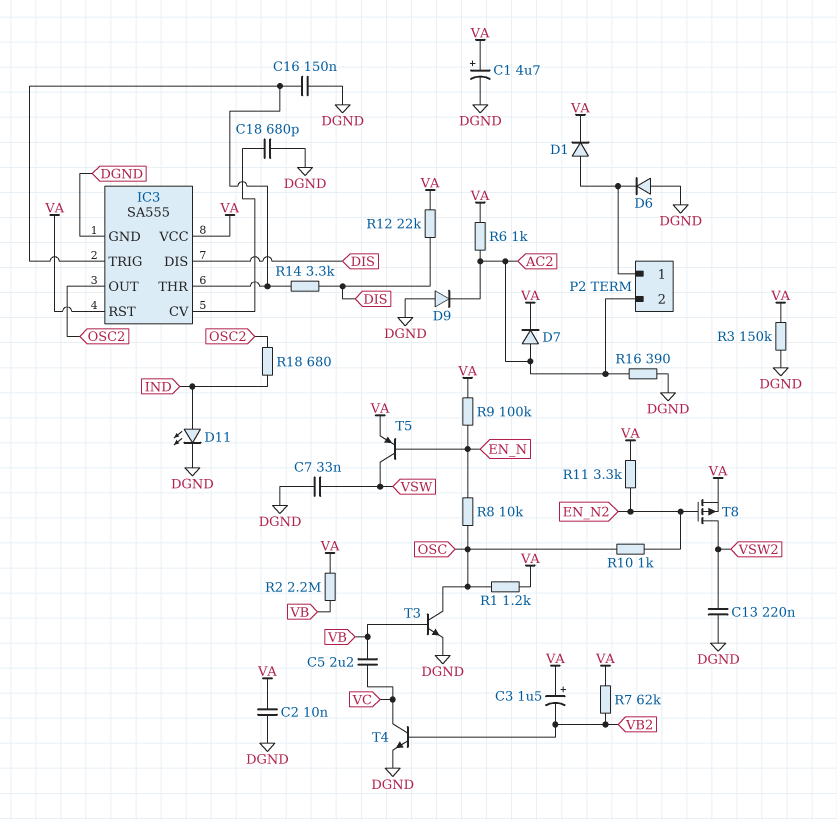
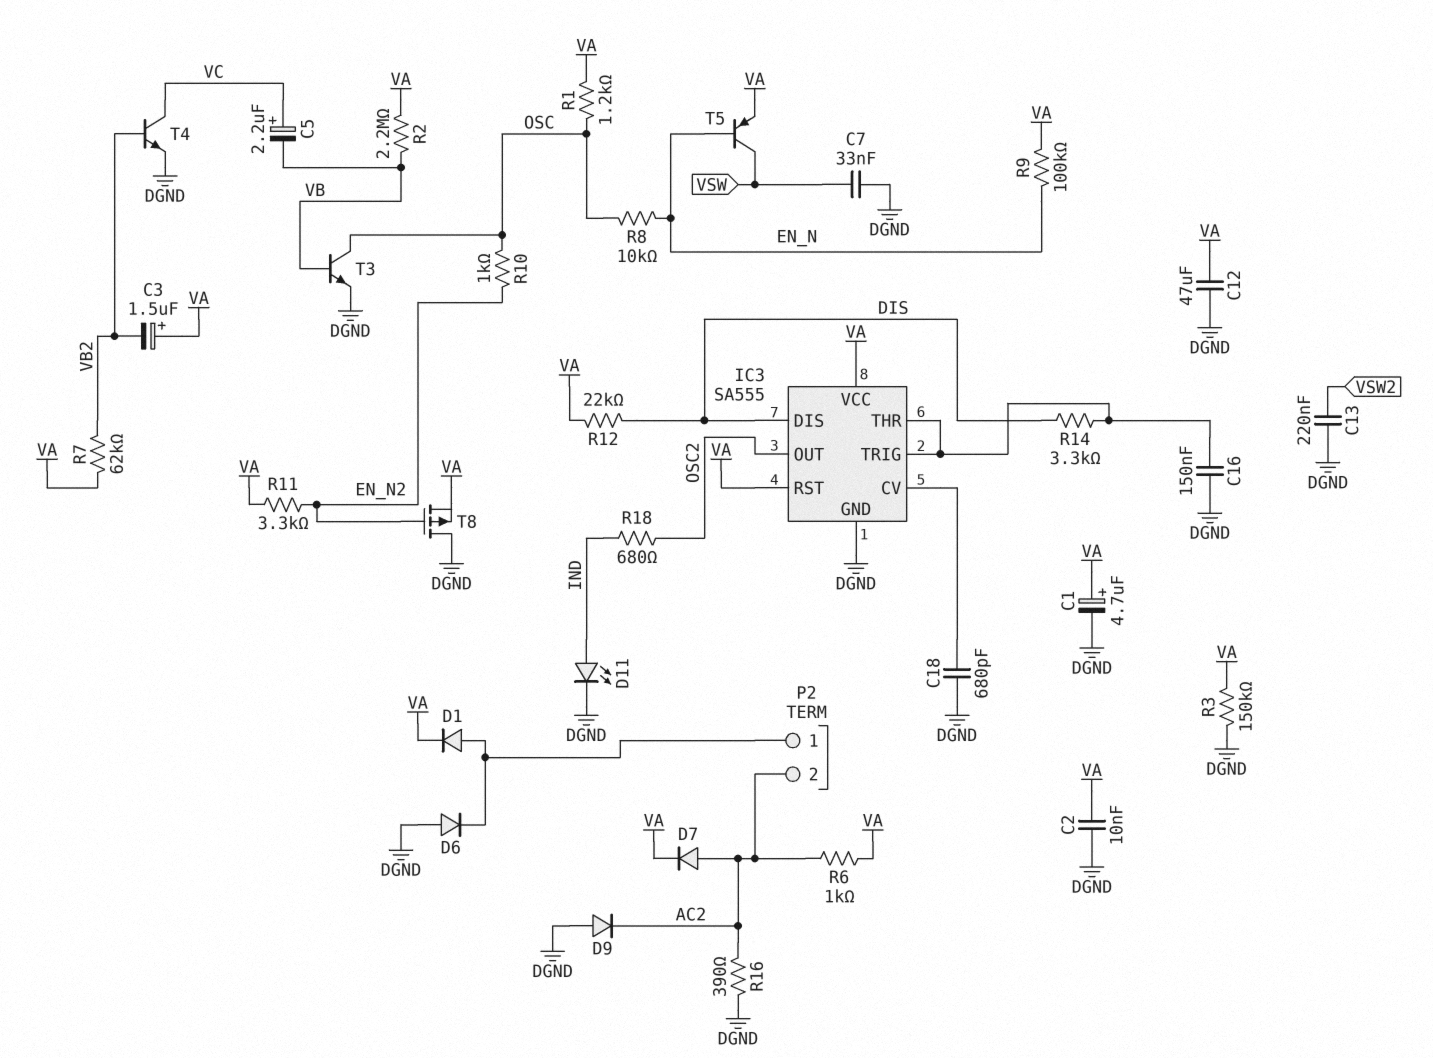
C5: 2.2uF (VB, VC) -> 2.2uF (plus VC, minus VB)
C12: none -> 47uF (DGND, VA)
T8: PMOS (G EN_N2, D VSW2, S VA) -> PMOS (G EN_N2, D DGND, S VA)

